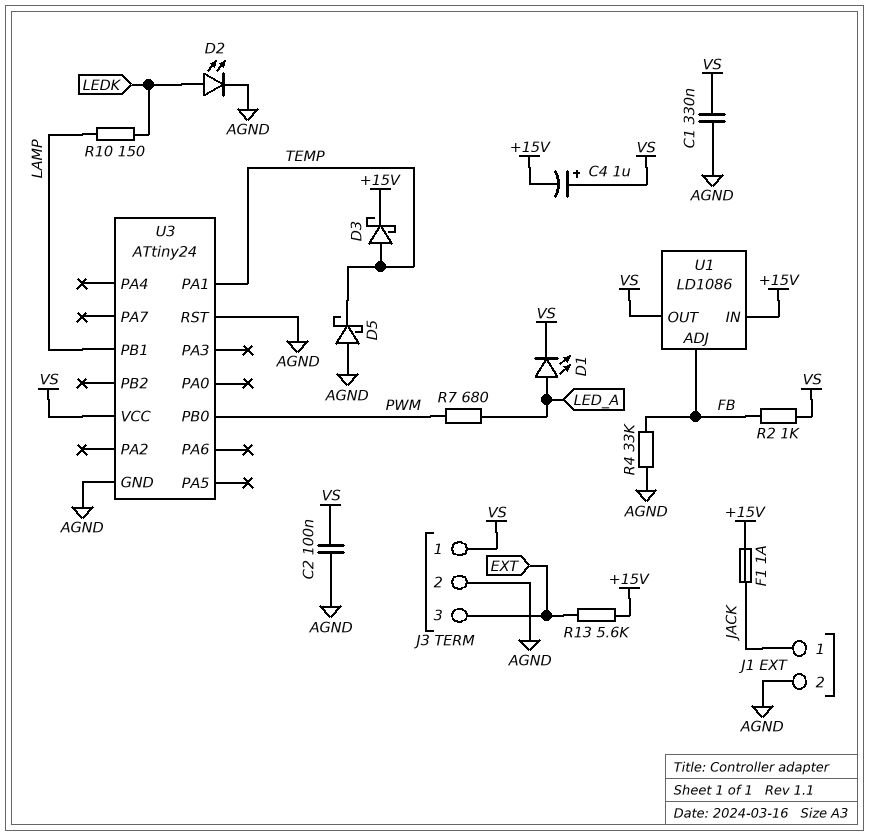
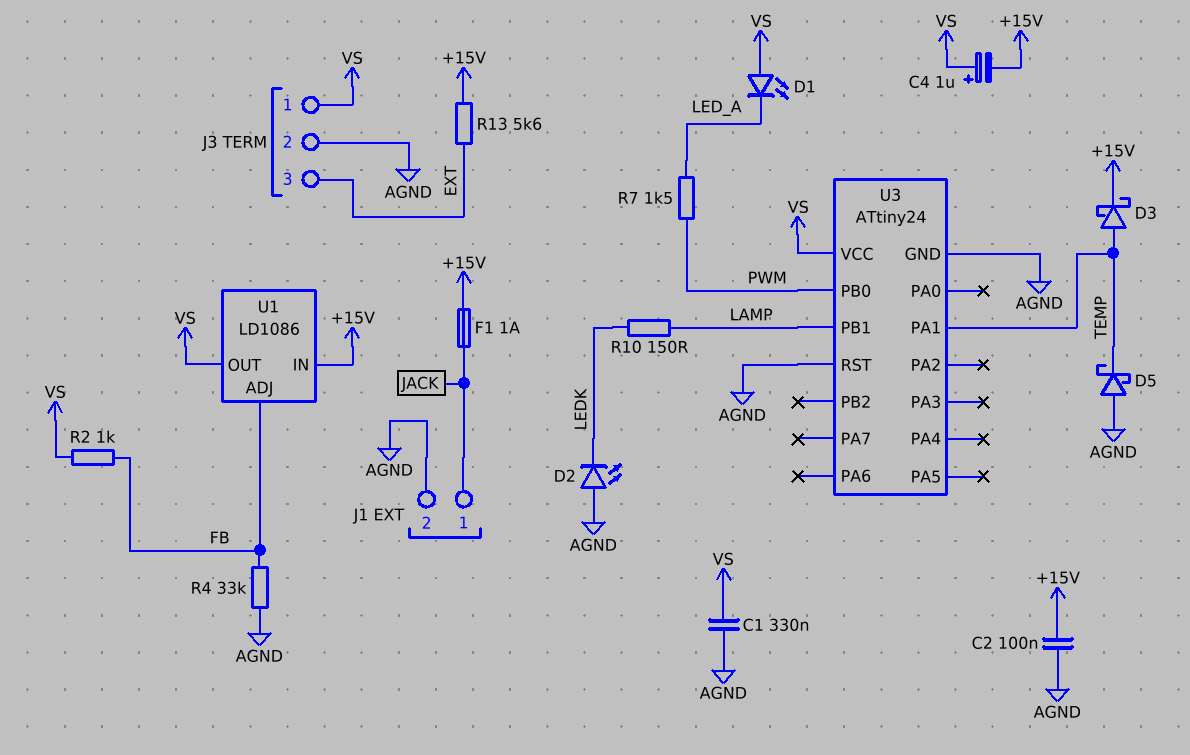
C2: 100nF (AGND, VS) -> 100nF (+15V, AGND)
D1: LED (A LED_A, K VS) -> LED (A VS, K LED_A)
D2: LED (A LEDK, K AGND) -> LED (A AGND, K LEDK)
R7: 680 (LED_A, PWM) -> 1.5k (LED_A, PWM)

